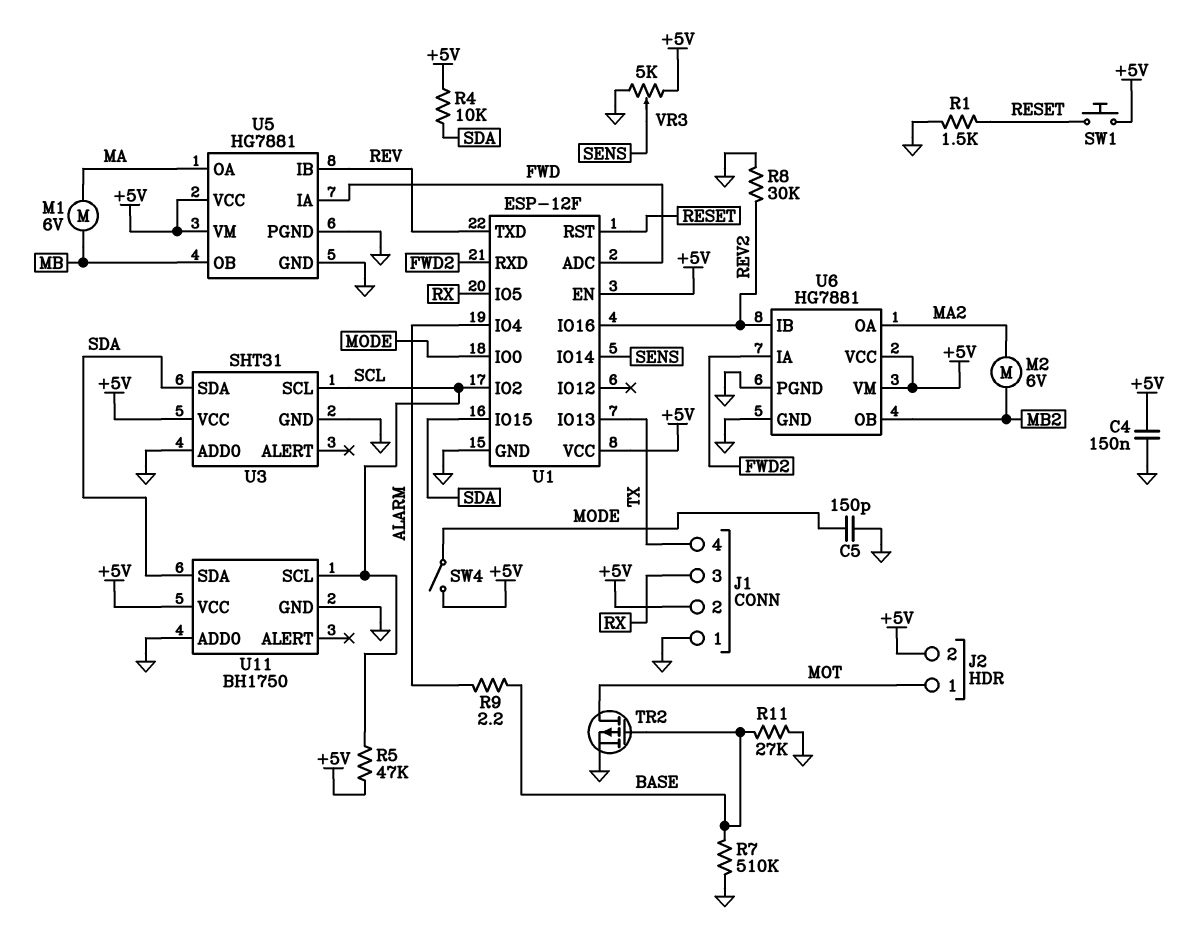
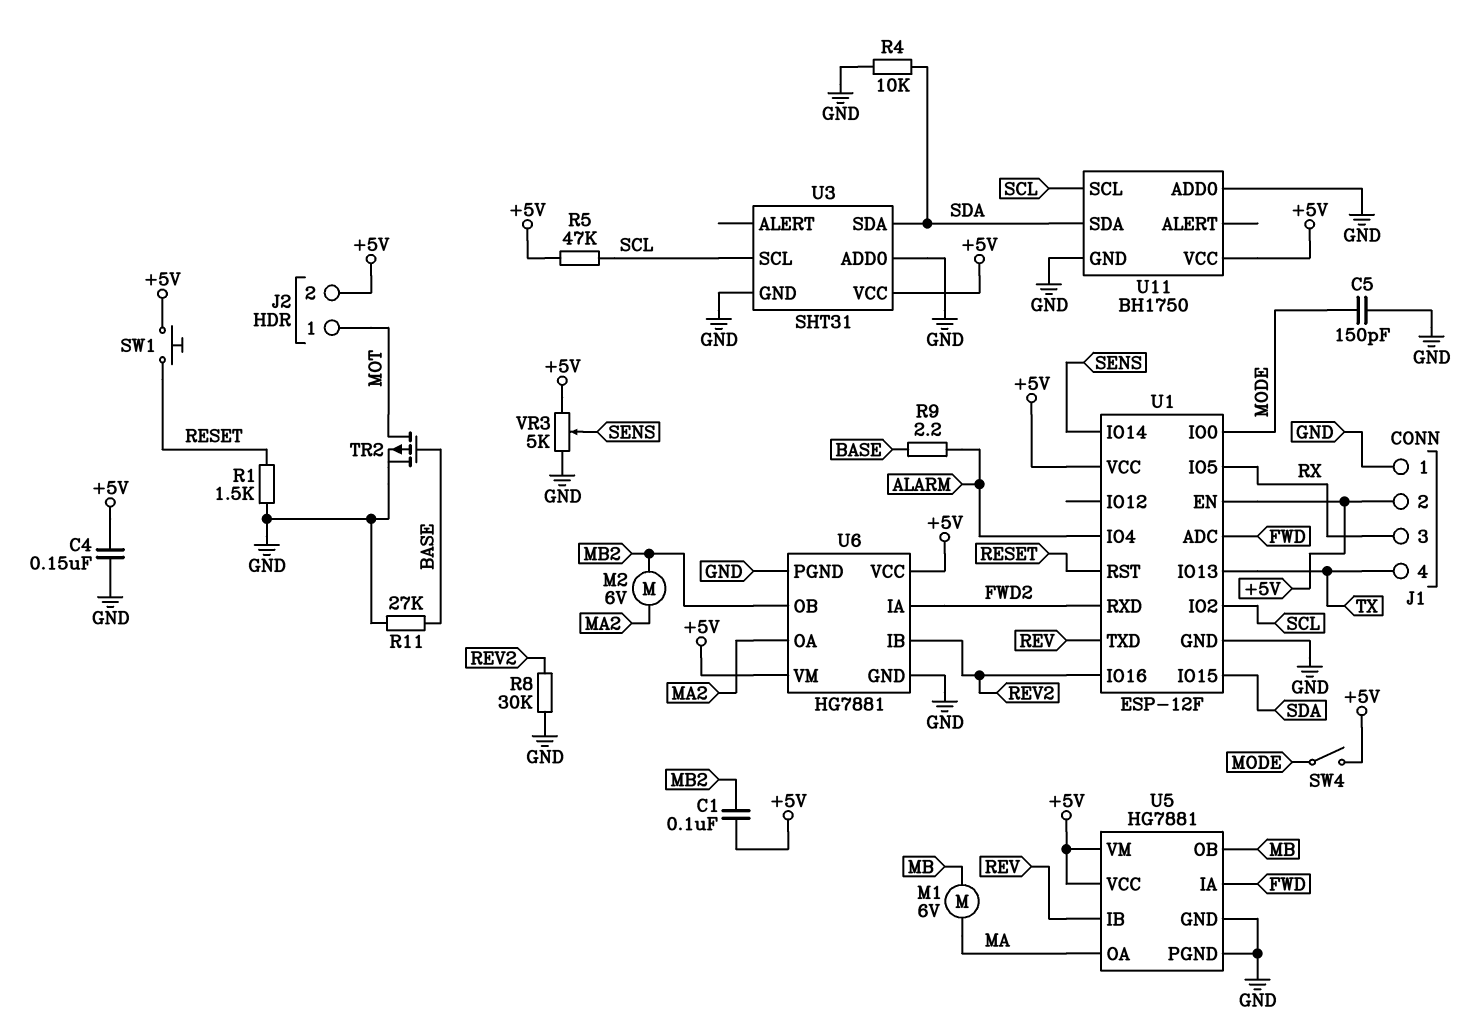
C1: none -> 100nF (+5V, MB2)
R4: 10k (+5V, SDA) -> 10k (GND, SDA)
R7: 510k (BASE, GND) -> none

